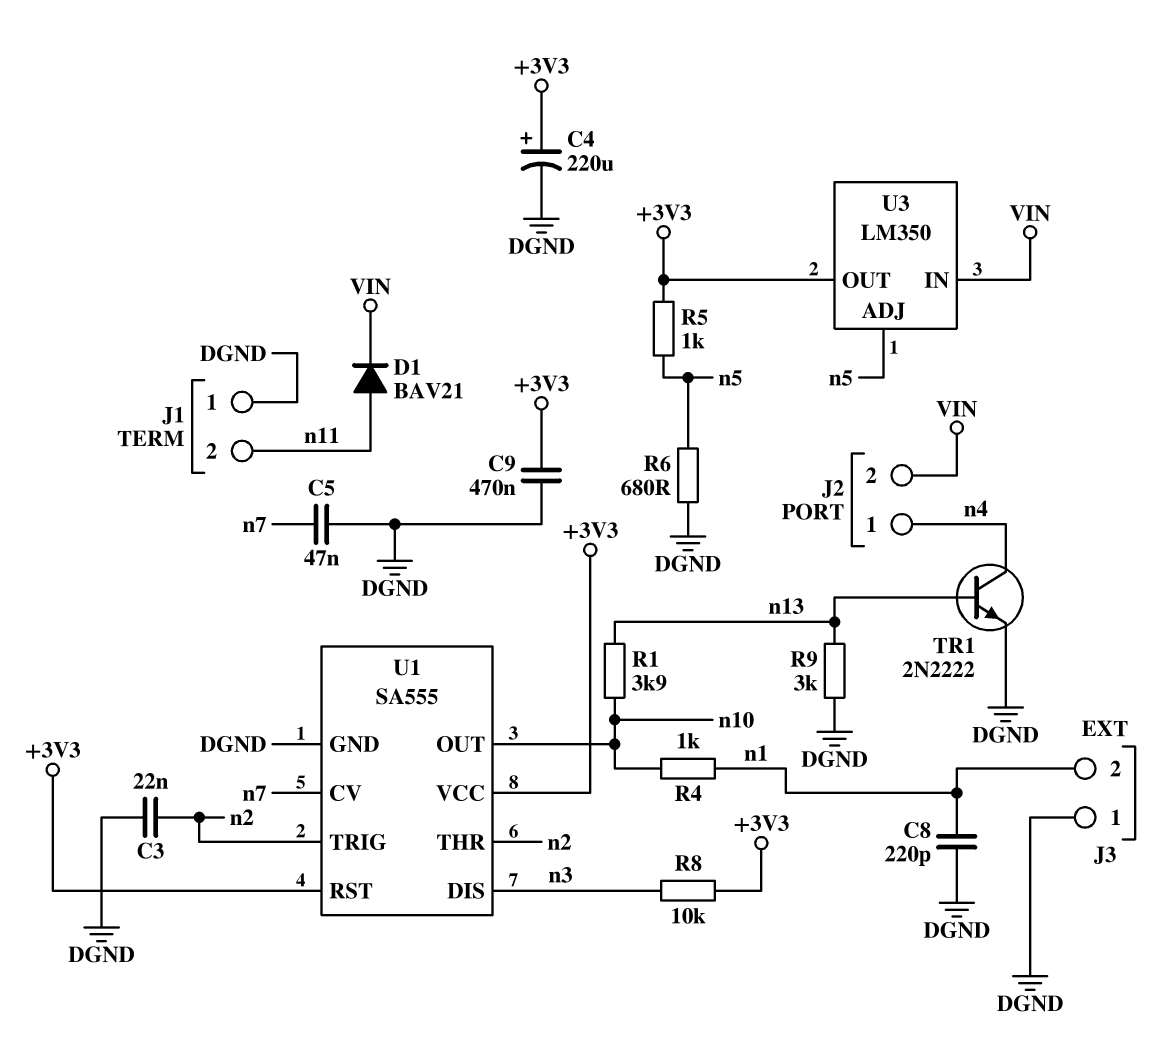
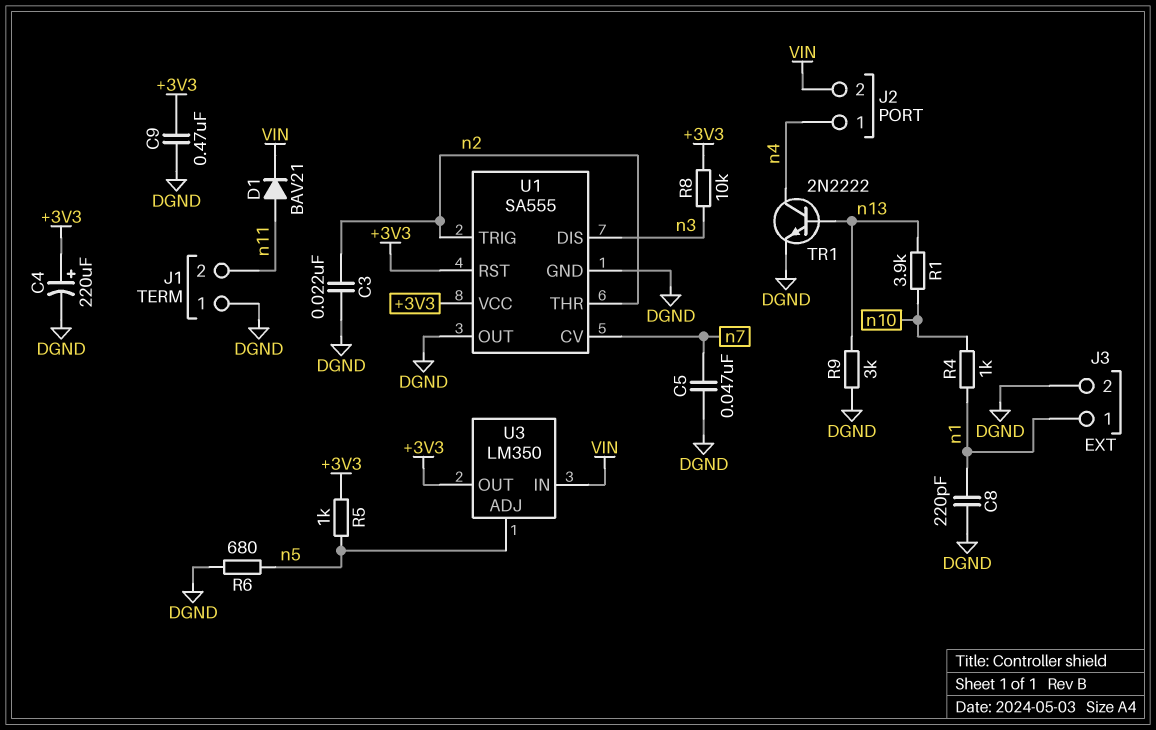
J3 pin 1: DGND -> n1
J3 pin 2: n1 -> DGND
U1 pin OUT: n10 -> DGND

